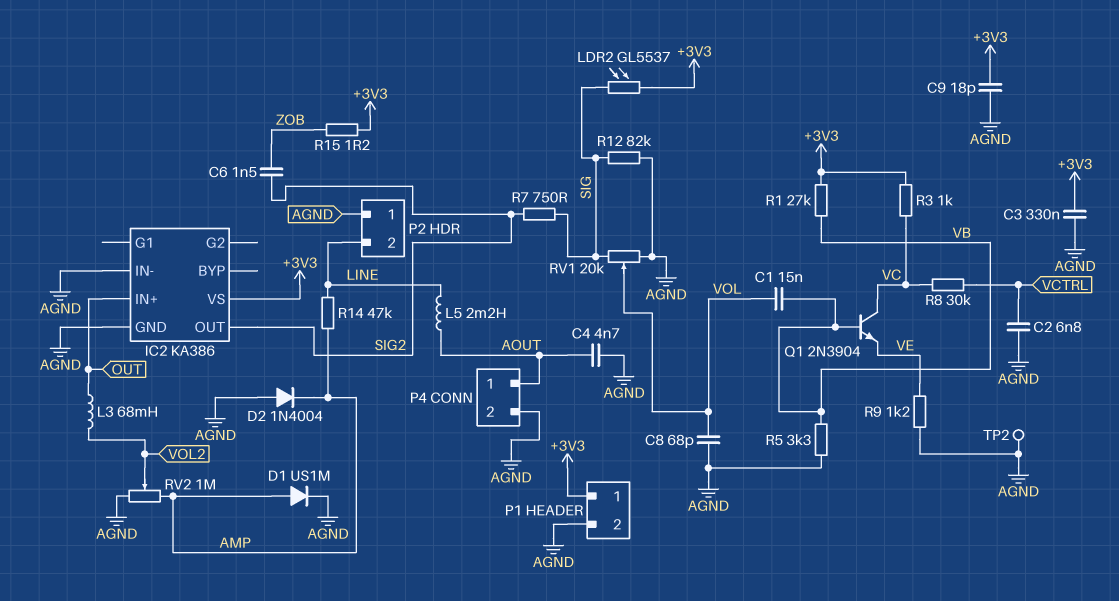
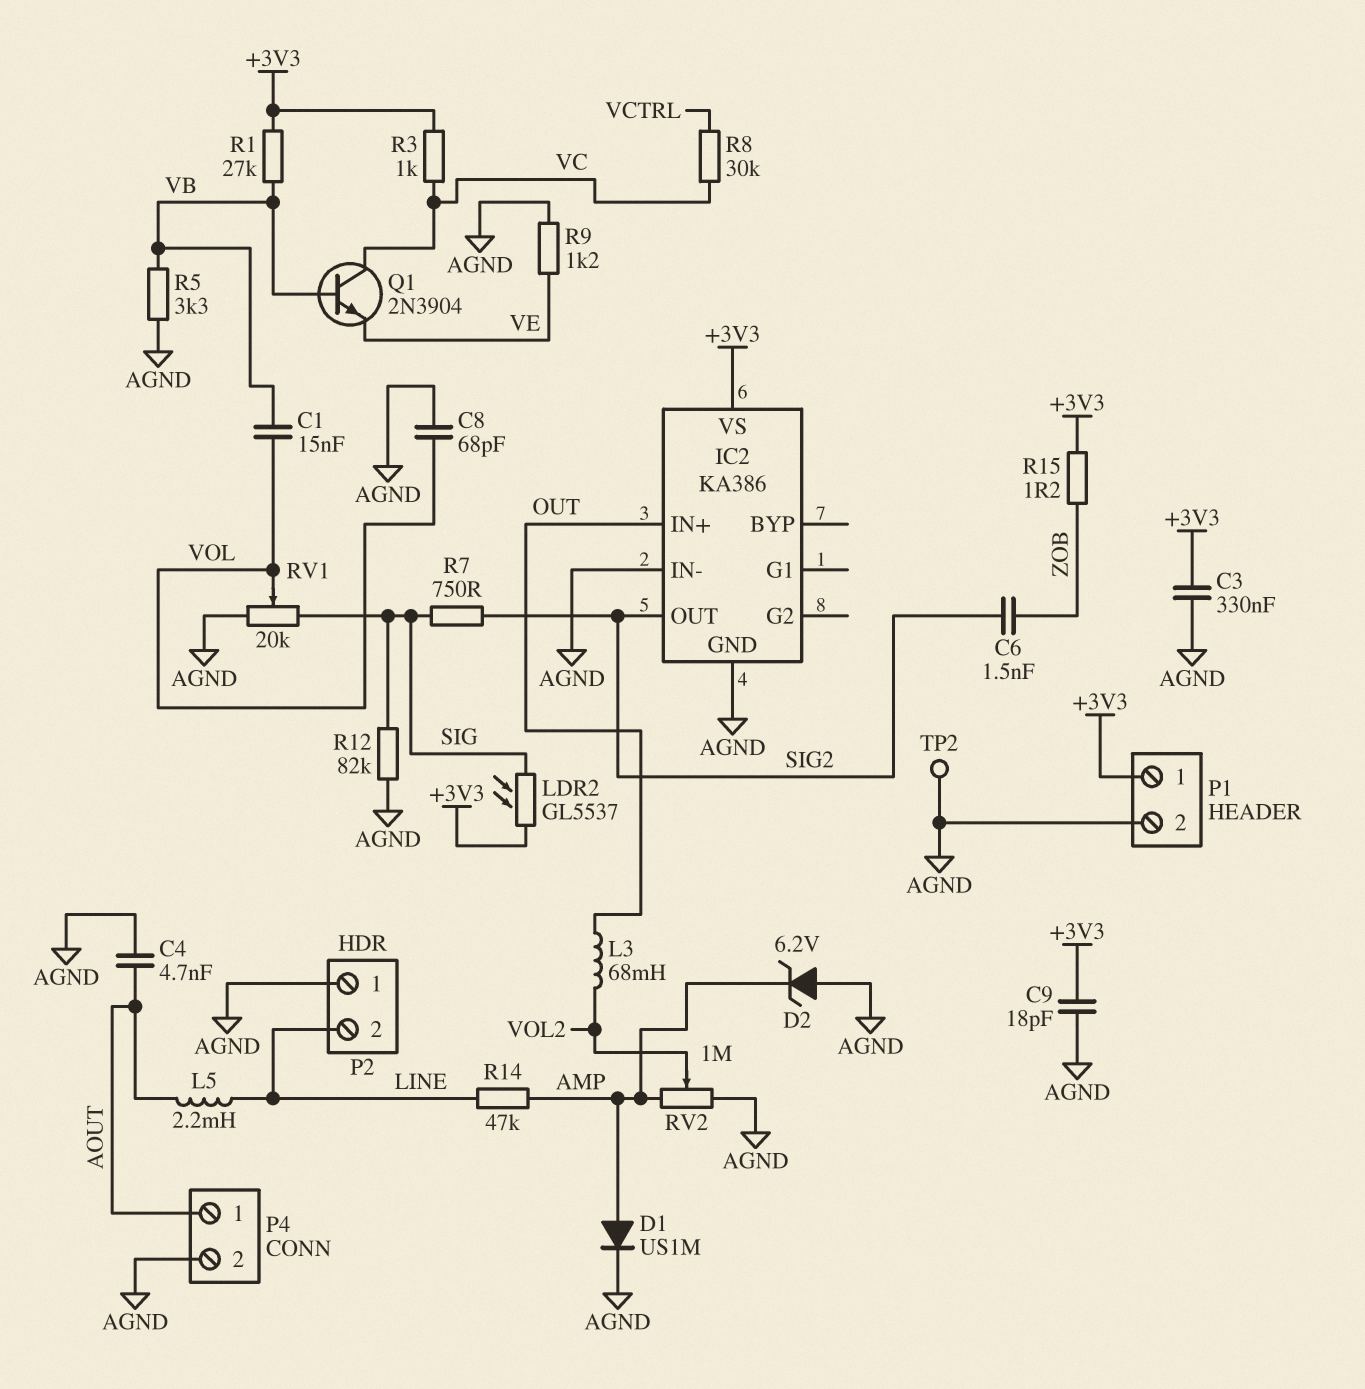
C2: 6.8nF (AGND, VCTRL) -> none
D2: diode 1N4004 (A AGND, K AMP) -> zener 6.2V (A AGND, K AMP)

